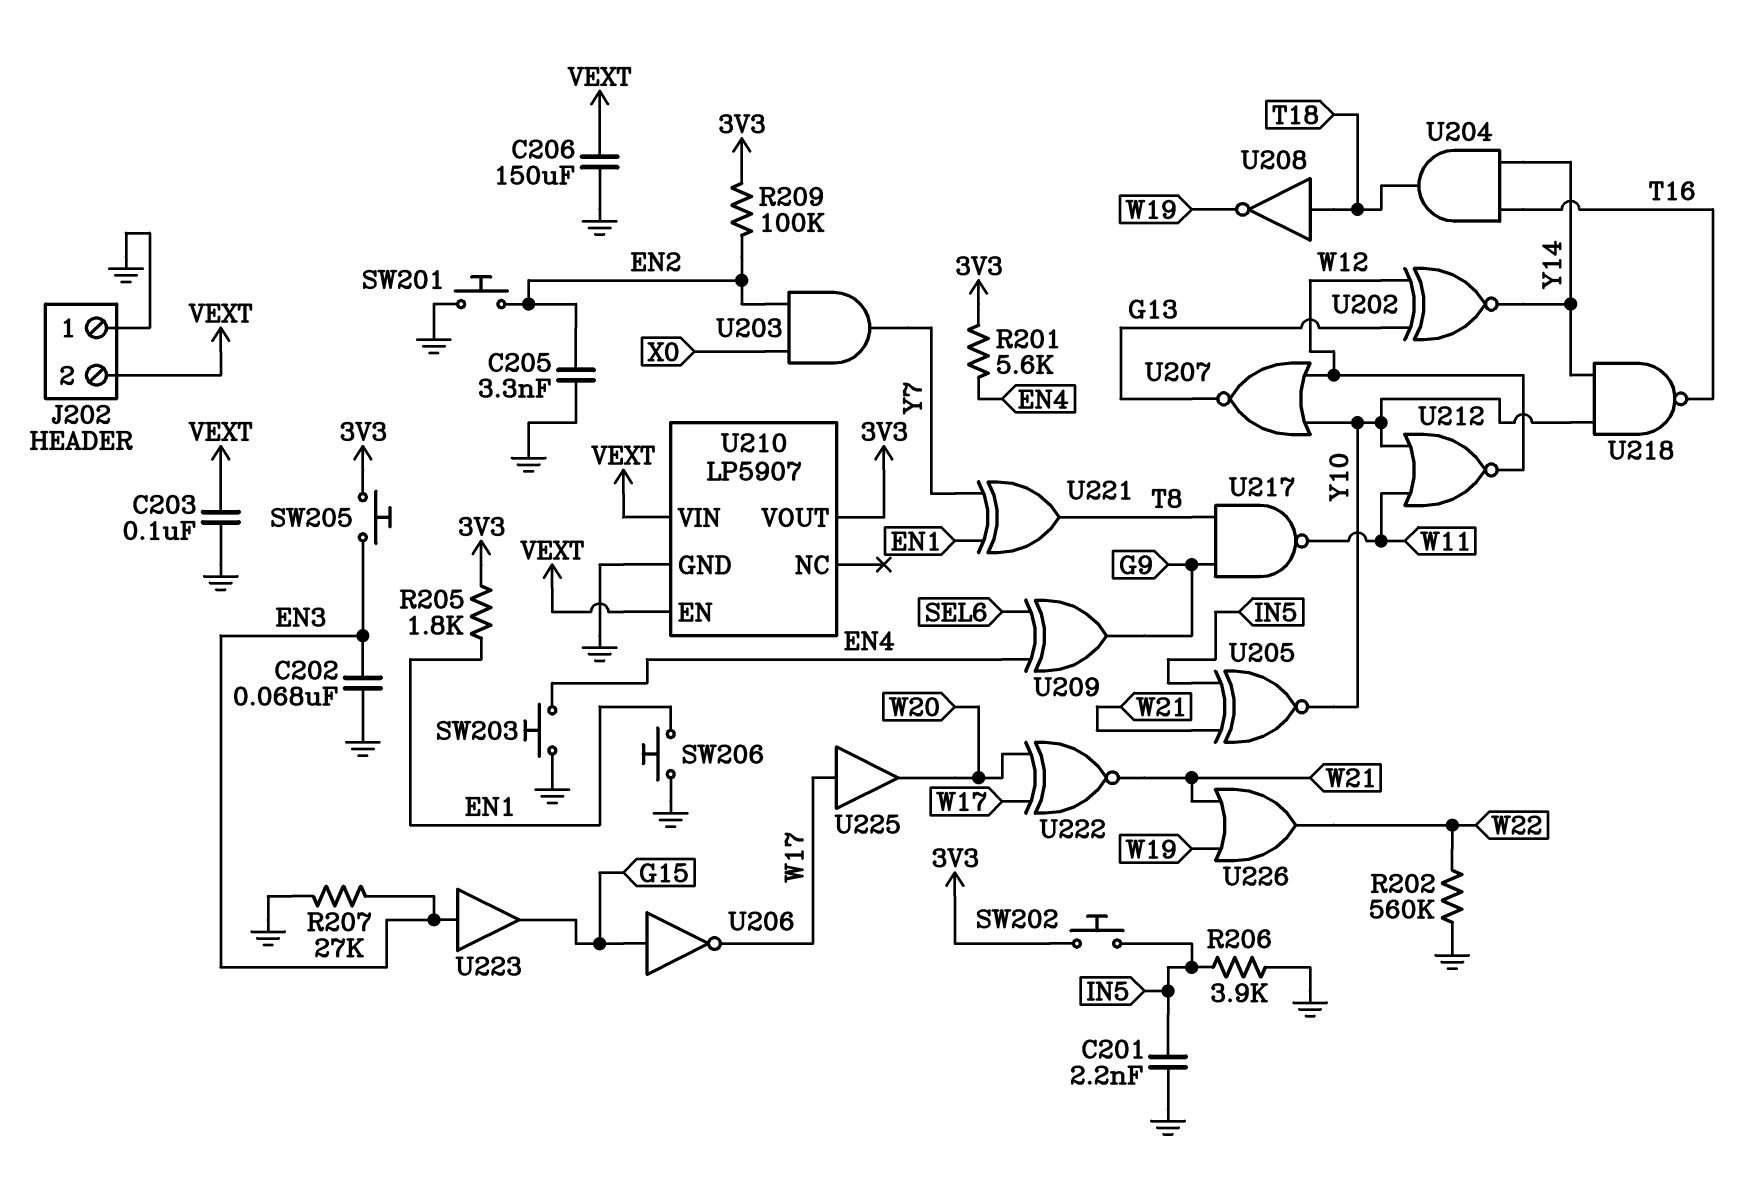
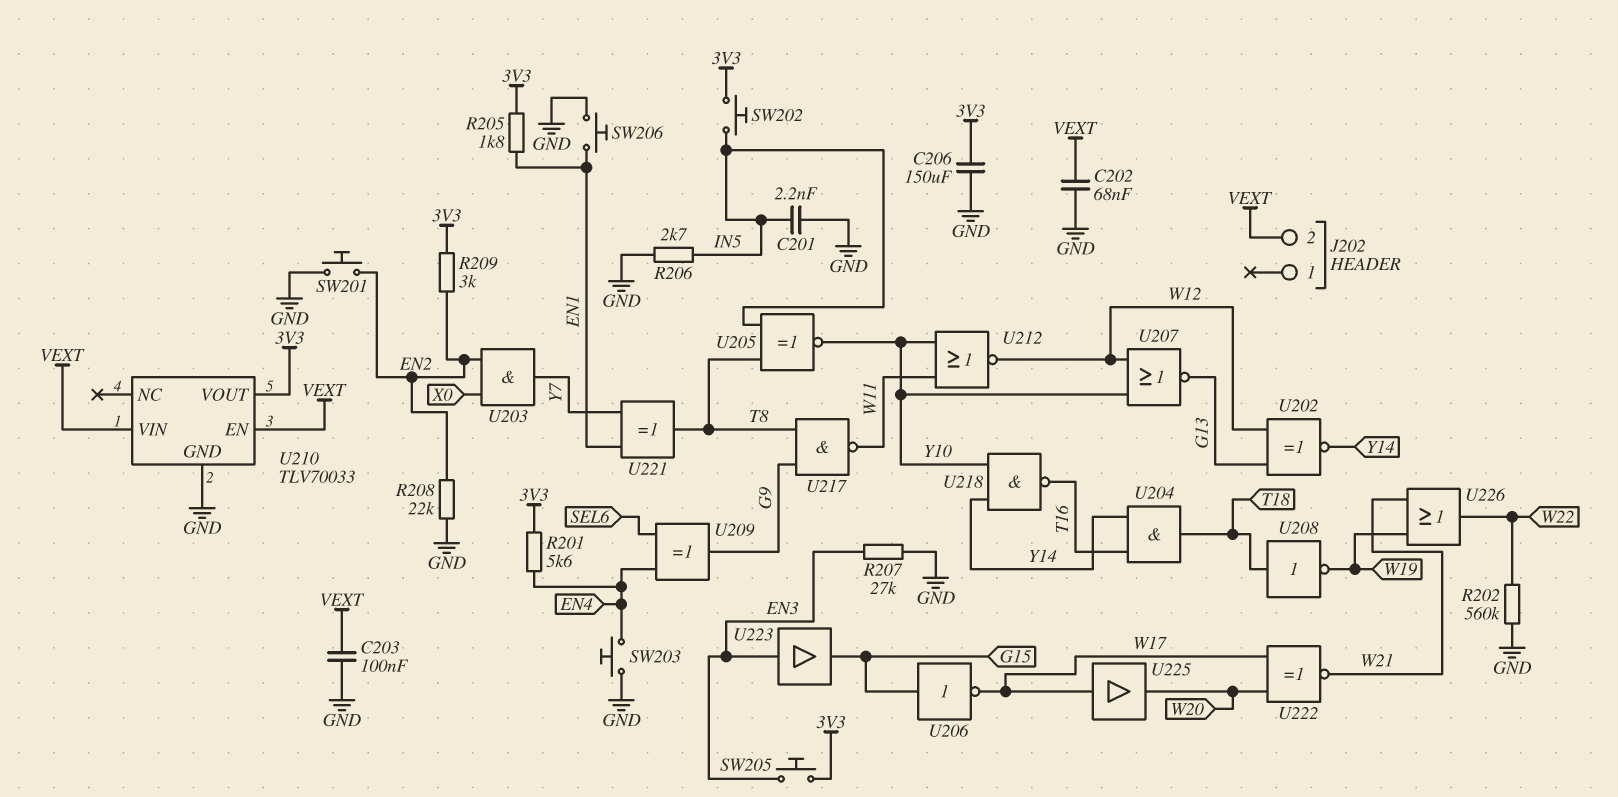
C202: 68nF (EN3, GND) -> 68nF (GND, VEXT)
C205: 3.3nF (EN2, GND) -> none
C206: 150uF (GND, VEXT) -> 150uF (3V3, GND)
J202 pin 1: GND -> none
R206: 3.9k (GND, IN5) -> 2.7k (GND, IN5)
R208: none -> 22k (EN2, GND)
R209: 100k (3V3, EN2) -> 3k (3V3, EN2)
U205: XNOR (in IN5, in W21, out Y10) -> XNOR (in IN5, in T8, out Y10)
U210: LP5907 -> TLV70033

